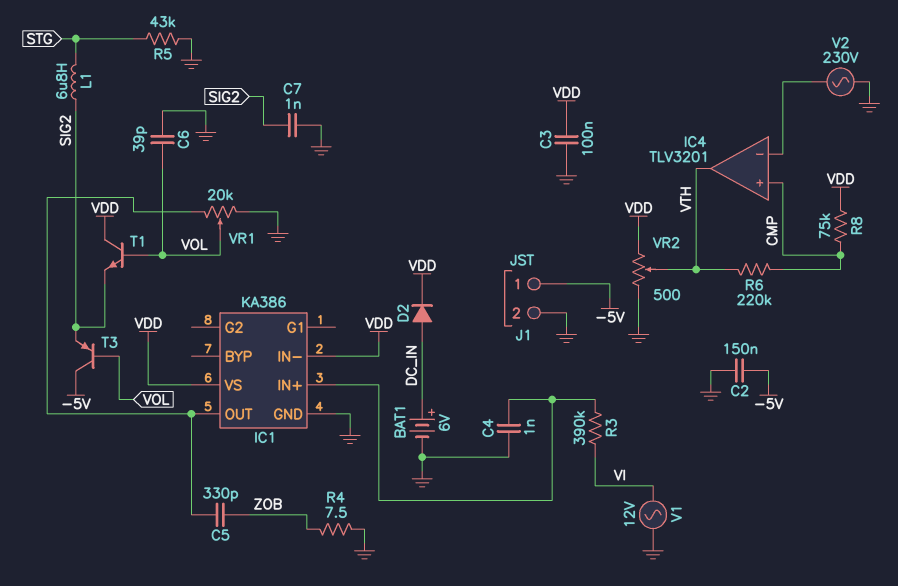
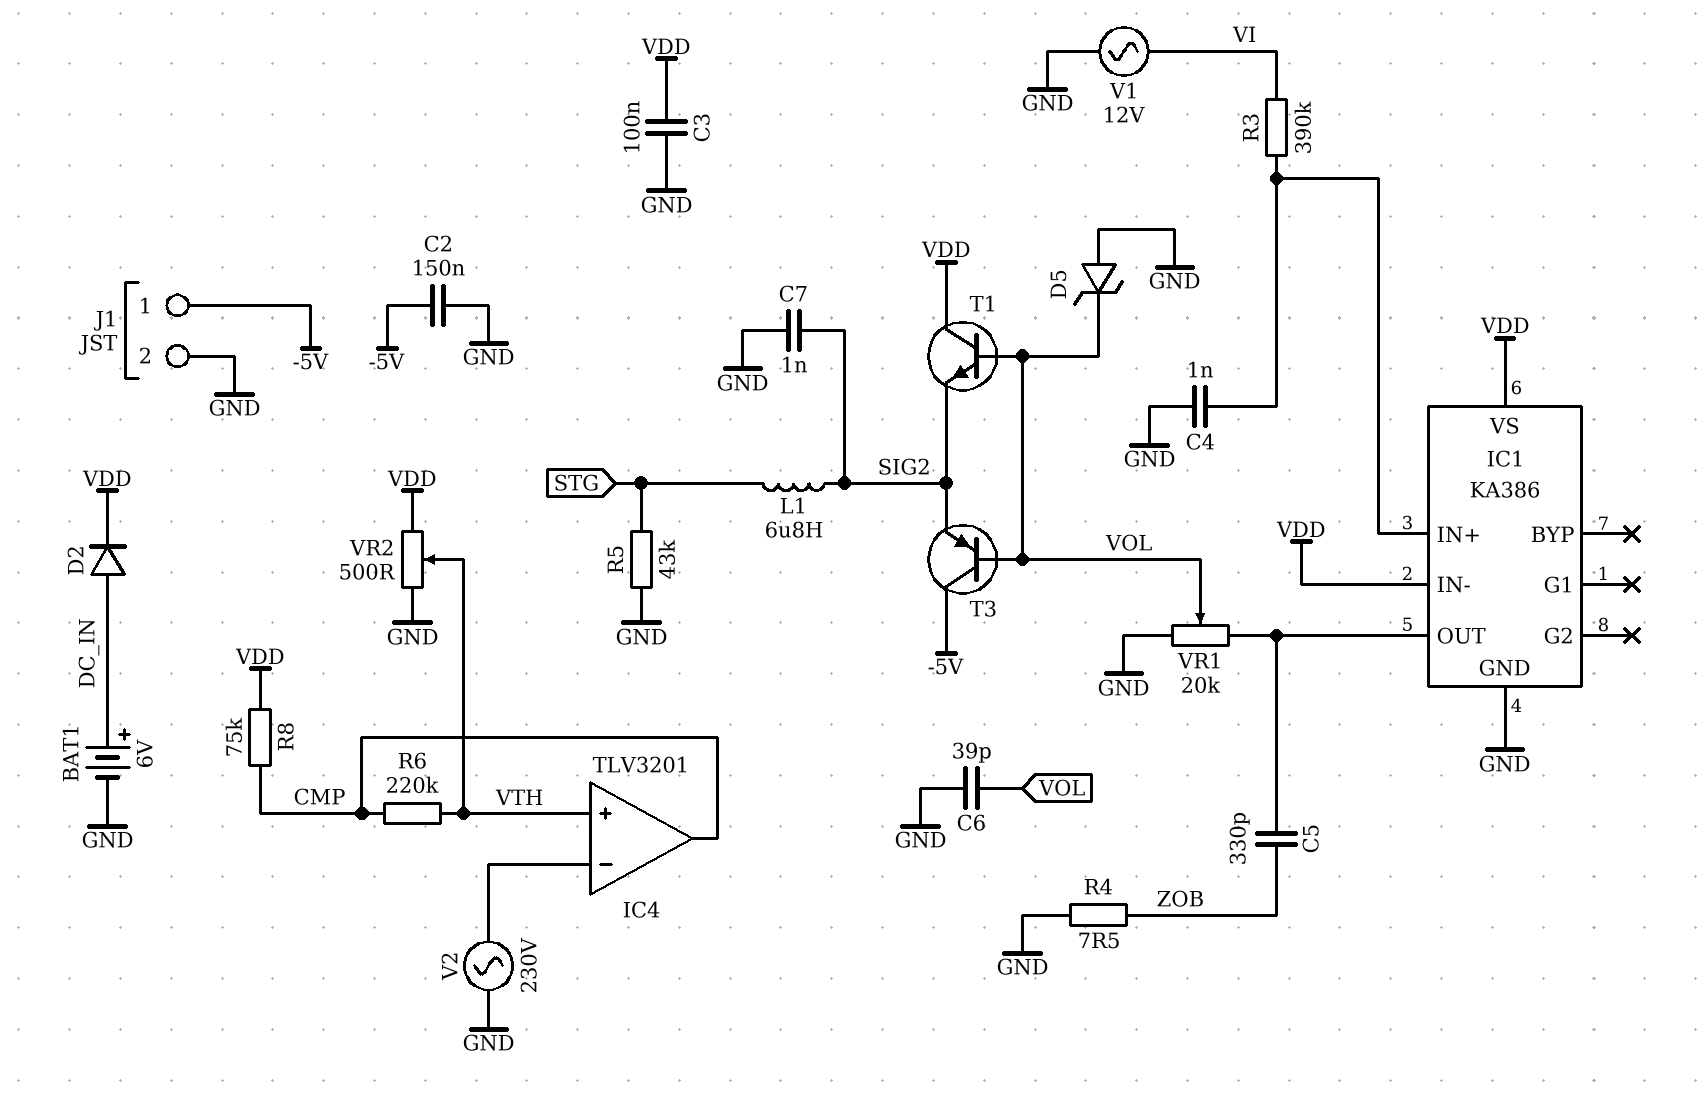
D5: none -> zener (A GND, K VOL)
IC4 pin in+: CMP -> VTH
IC4 pin out: VTH -> CMP

